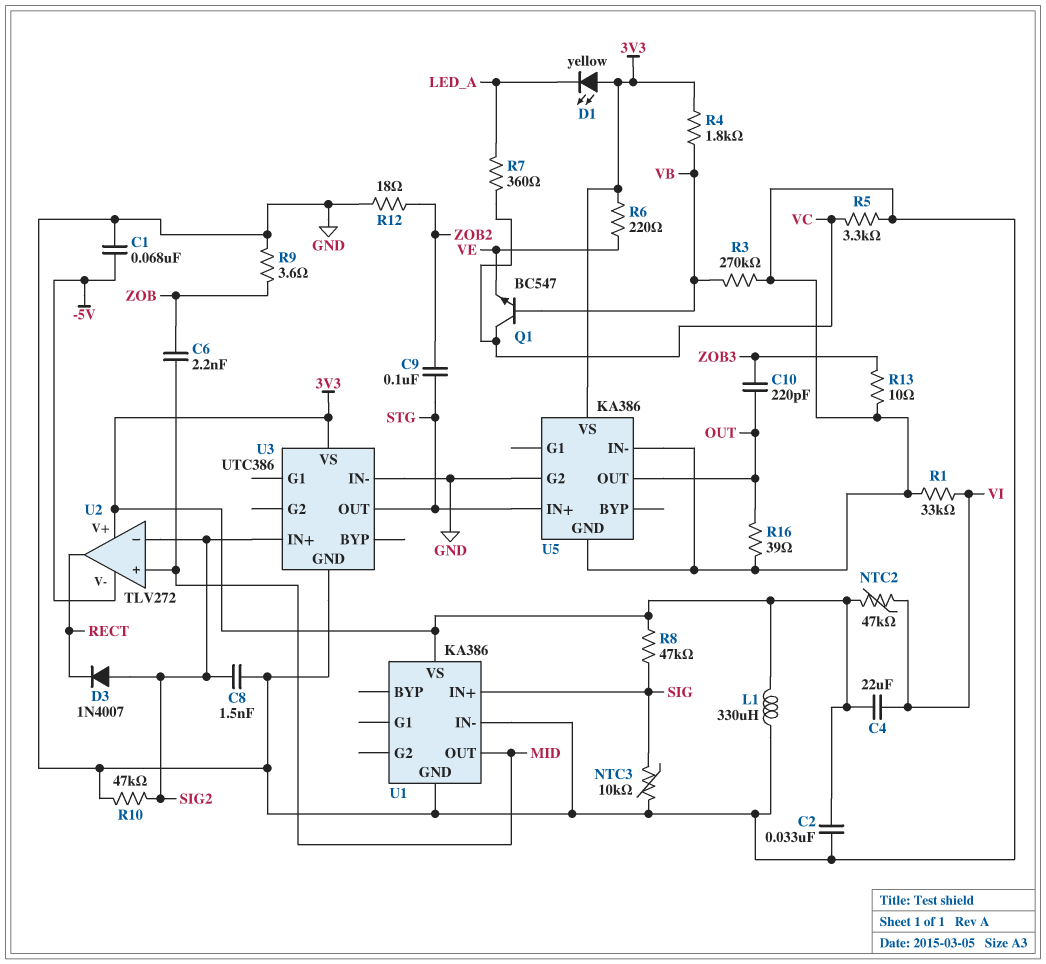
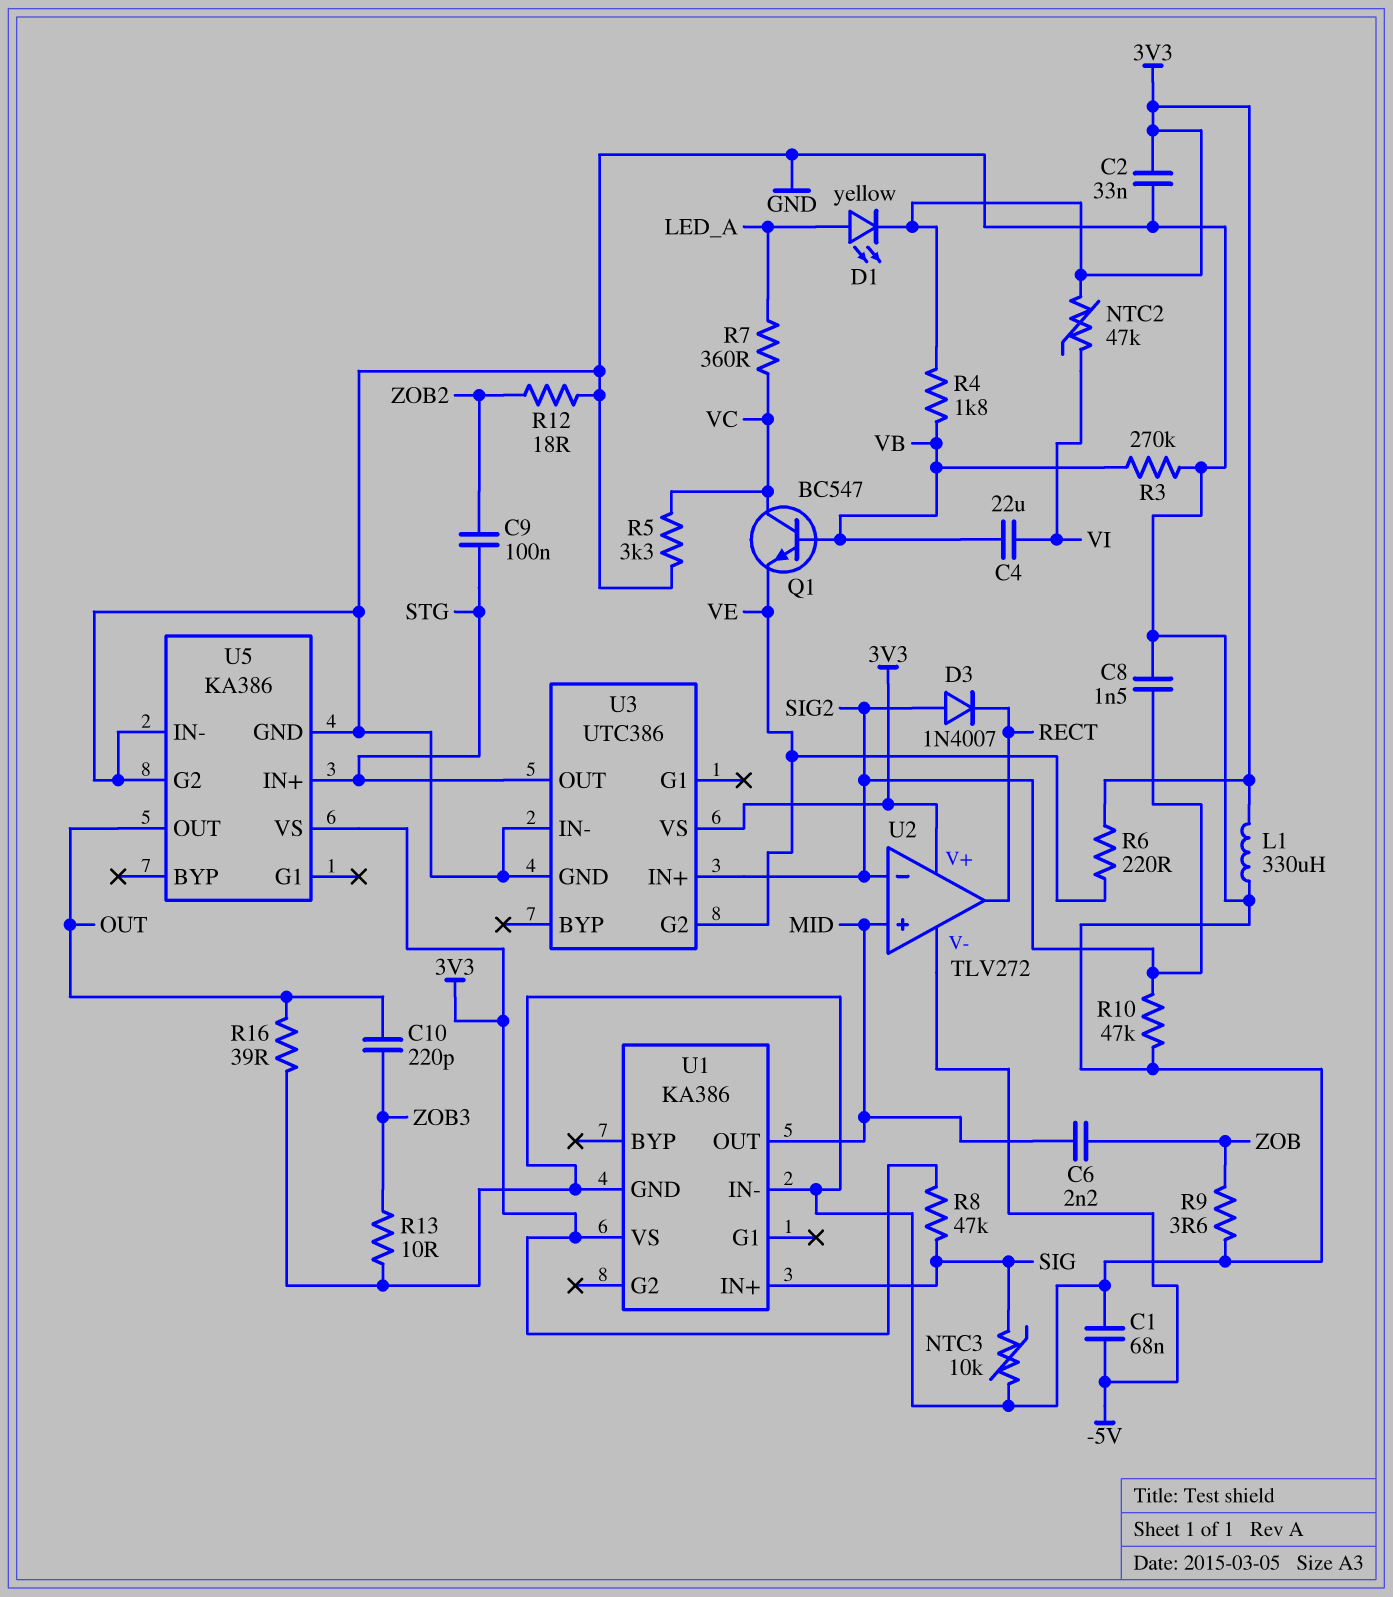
C4: 22uF (3V3, VI) -> 22uF (VB, VI)
D1: LED yellow (A 3V3, K LED_A) -> LED yellow (A LED_A, K 3V3)
R1: 33k (GND, VI) -> none
U3 pin G2: none -> VE

